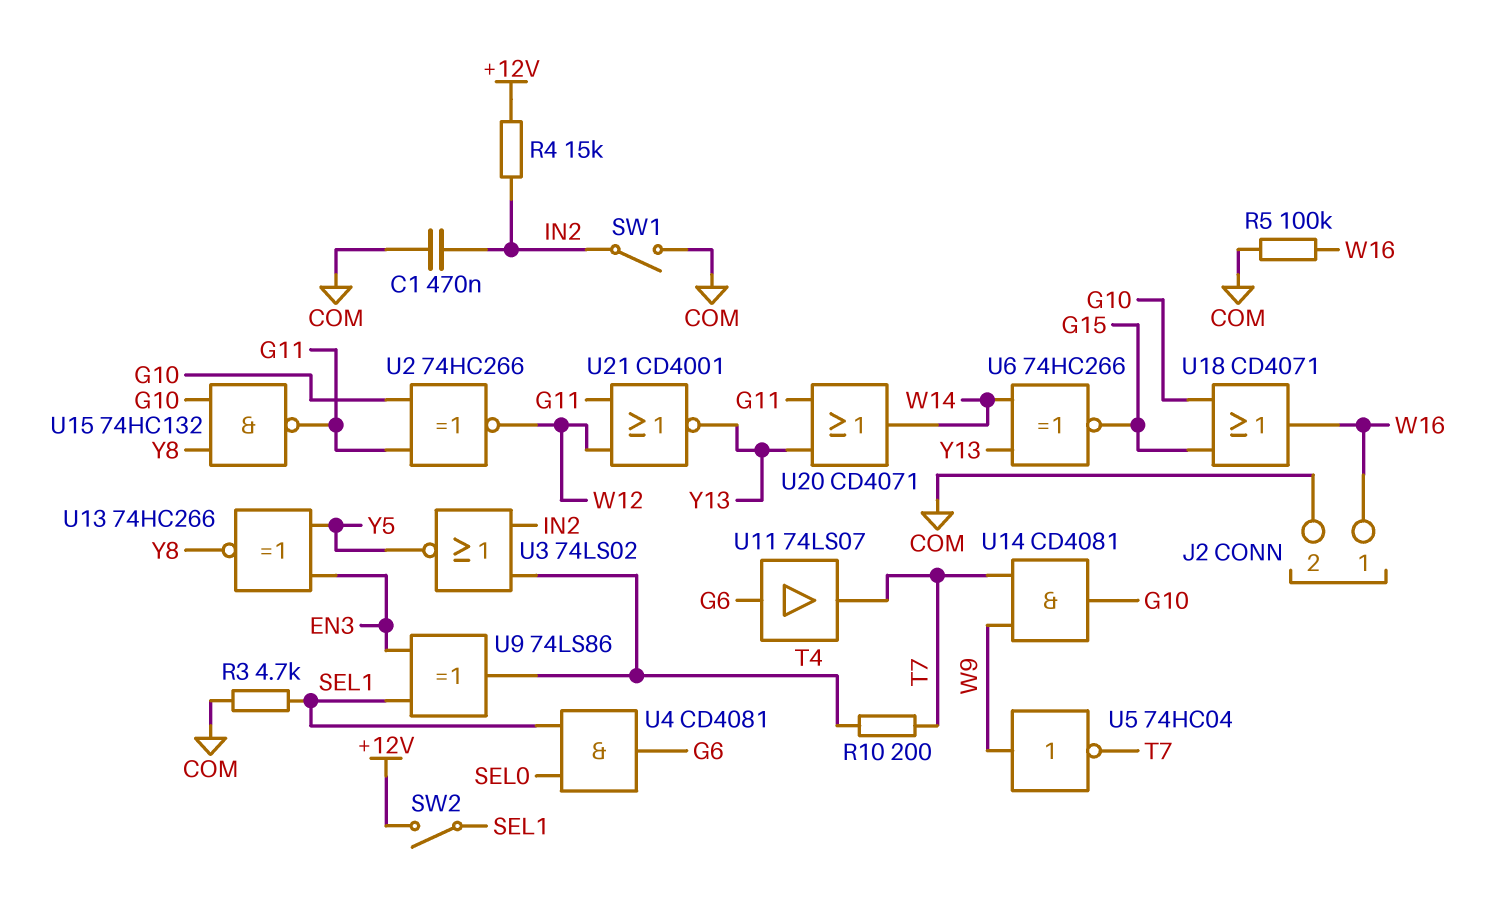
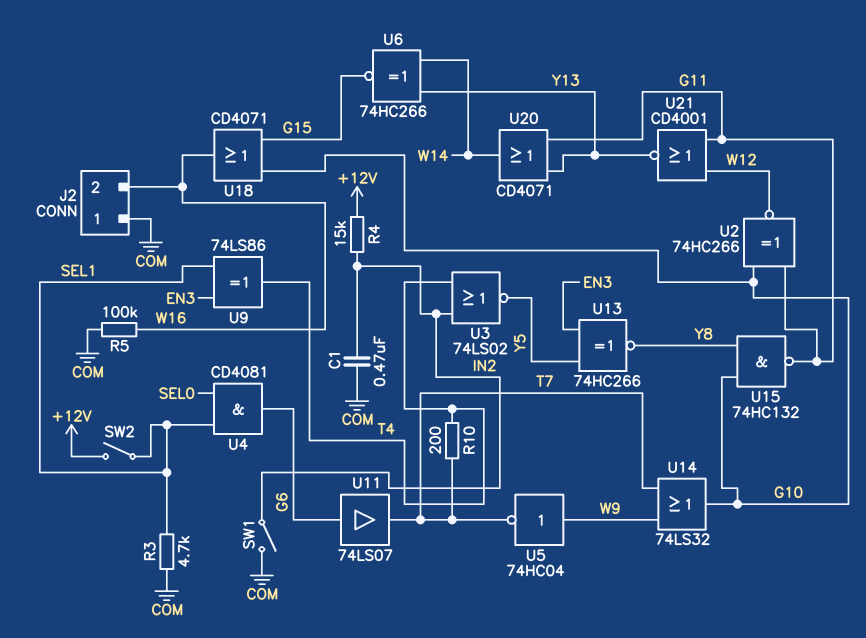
J2 pin 1: W16 -> COM
J2 pin 2: COM -> W16
U14: AND CD4081 (in T7, in W9, out G10) -> OR 74LS32 (in T7, in W9, out G10)

